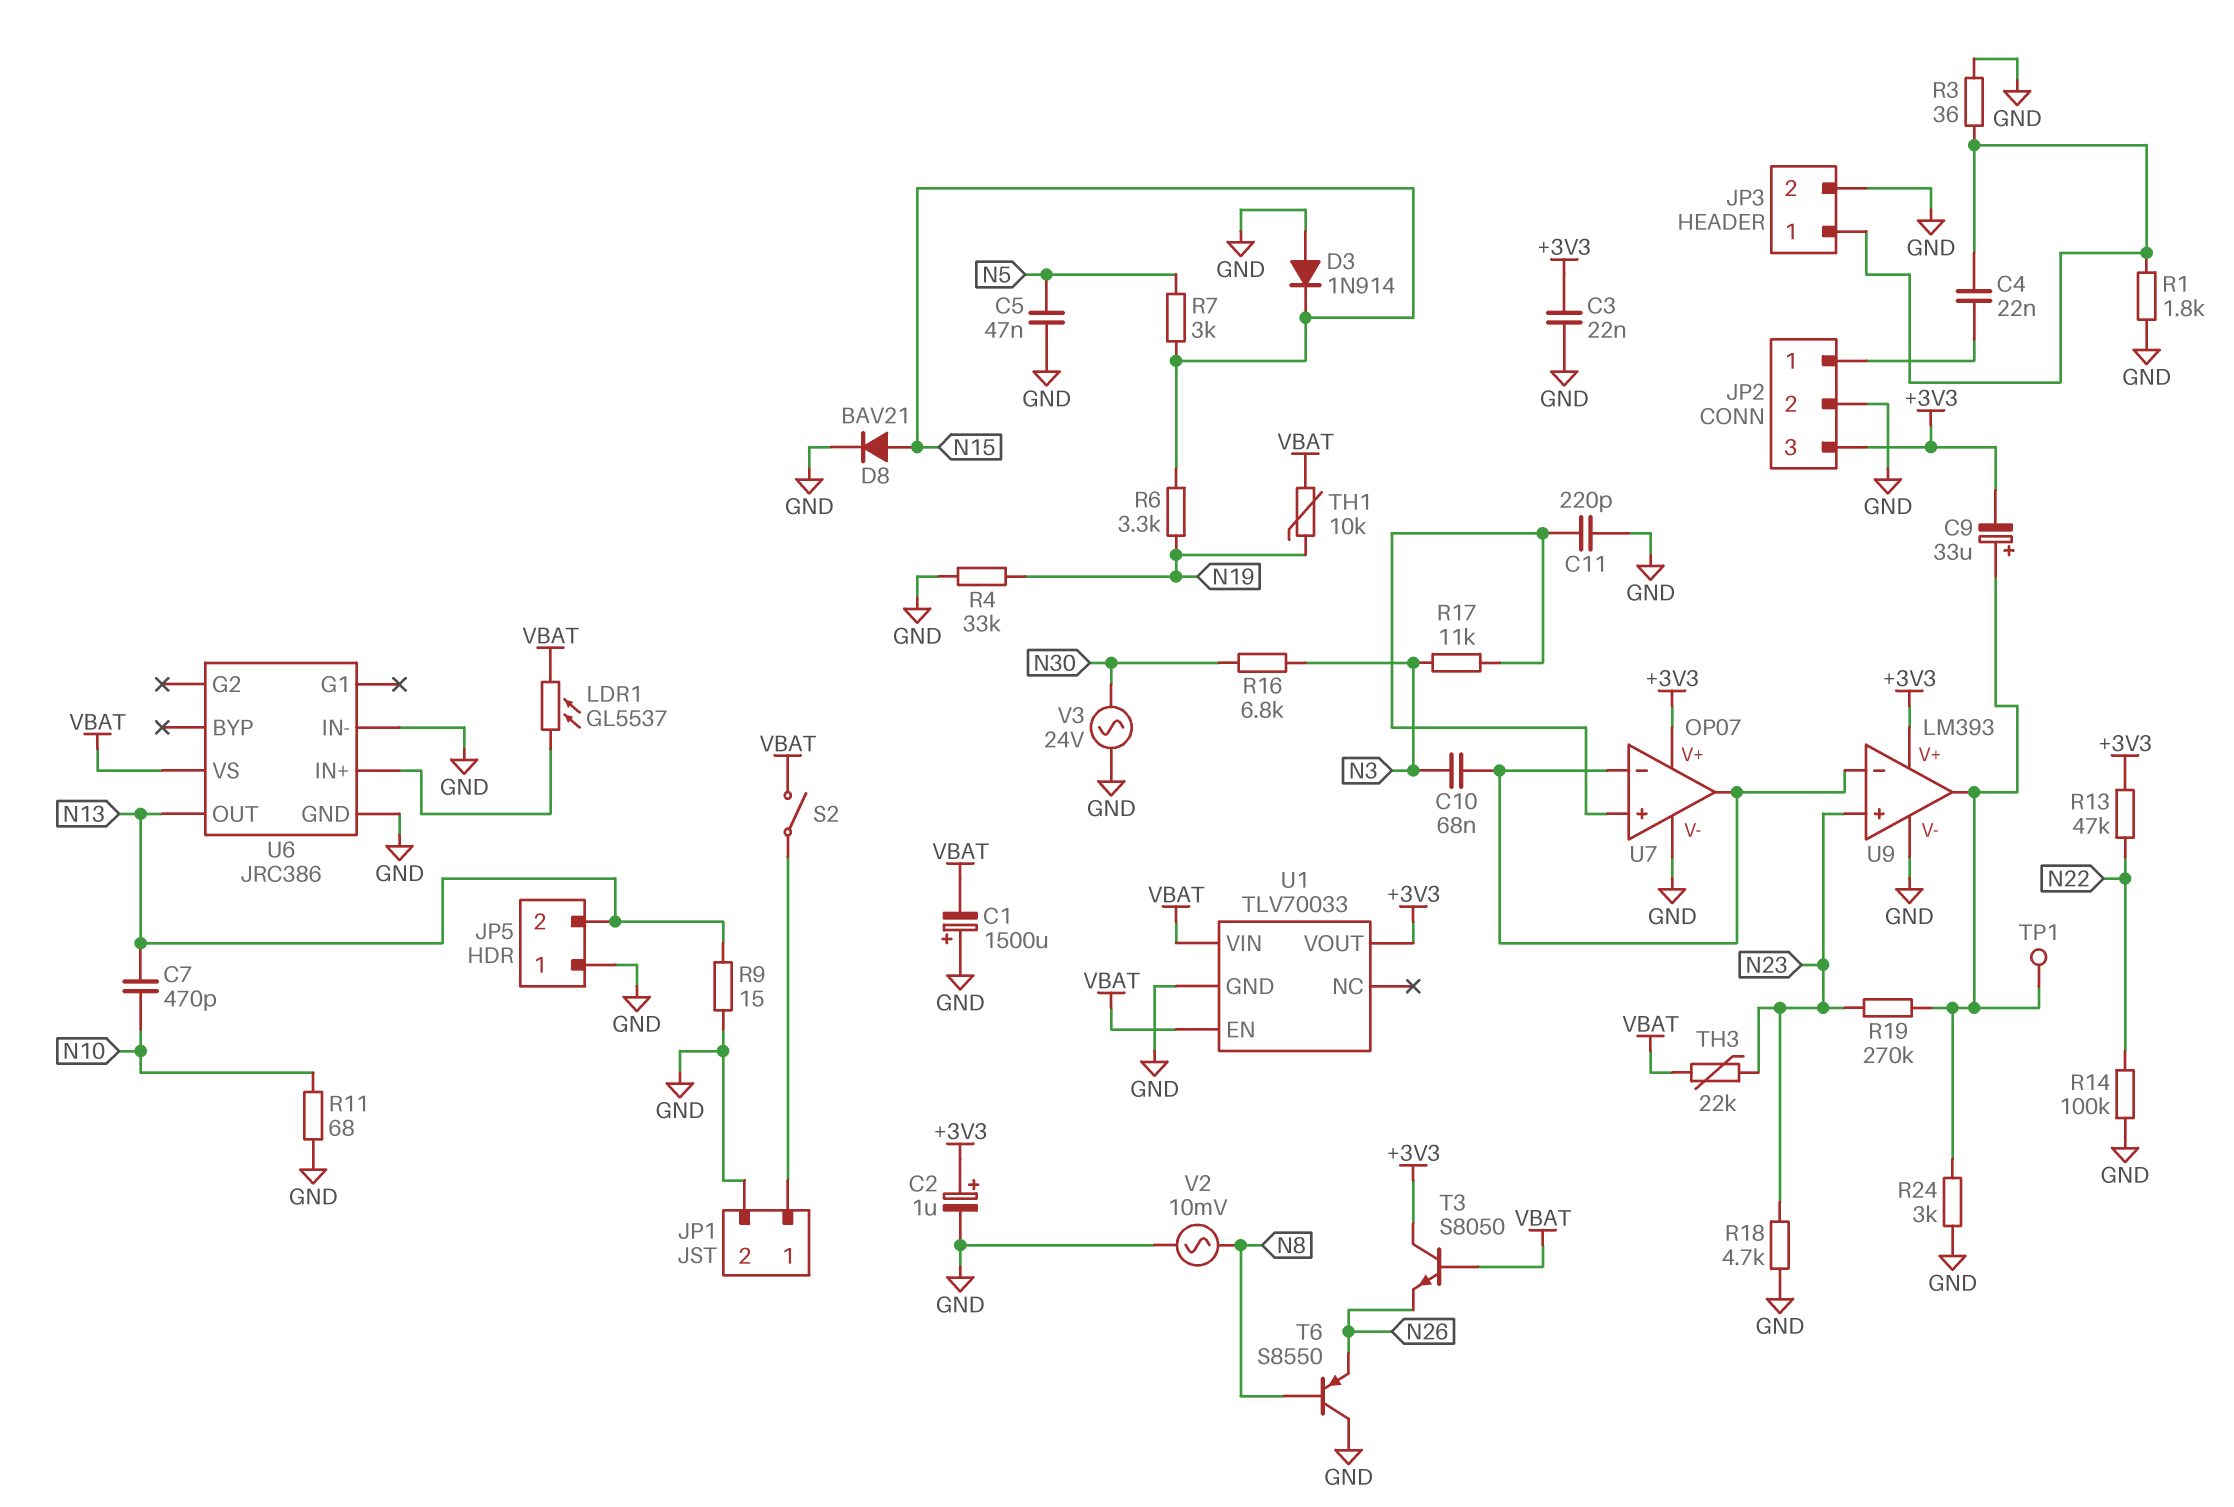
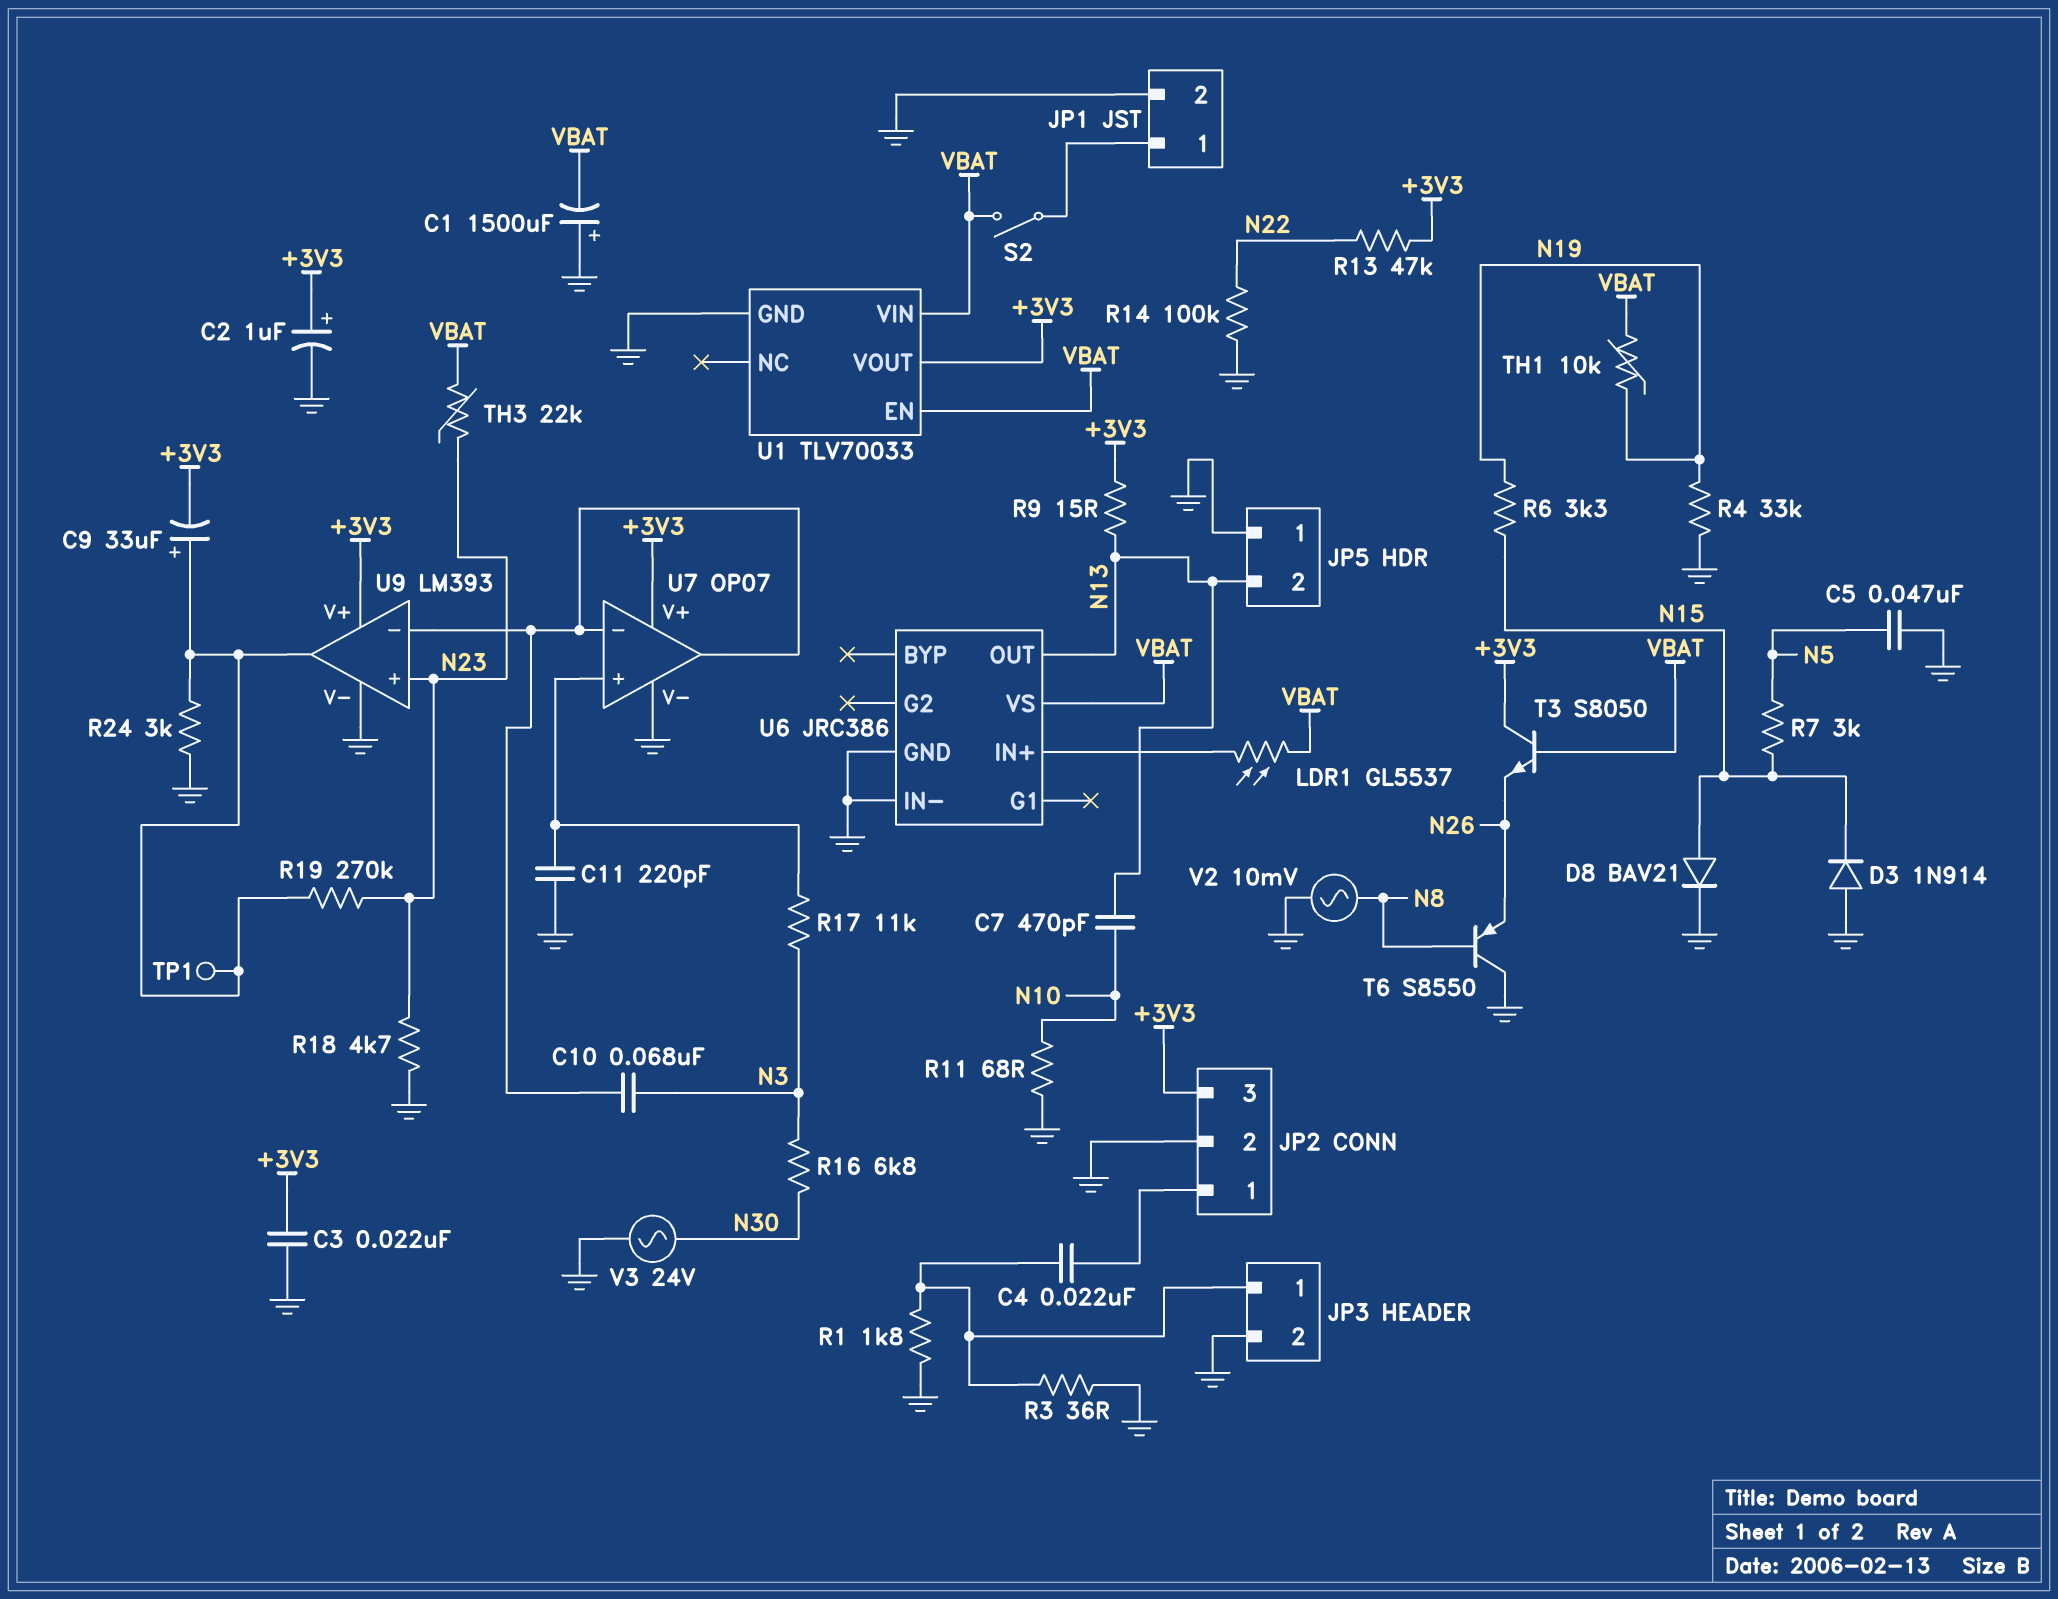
R9: 15 (GND, N13) -> 15 (+3V3, N13)

